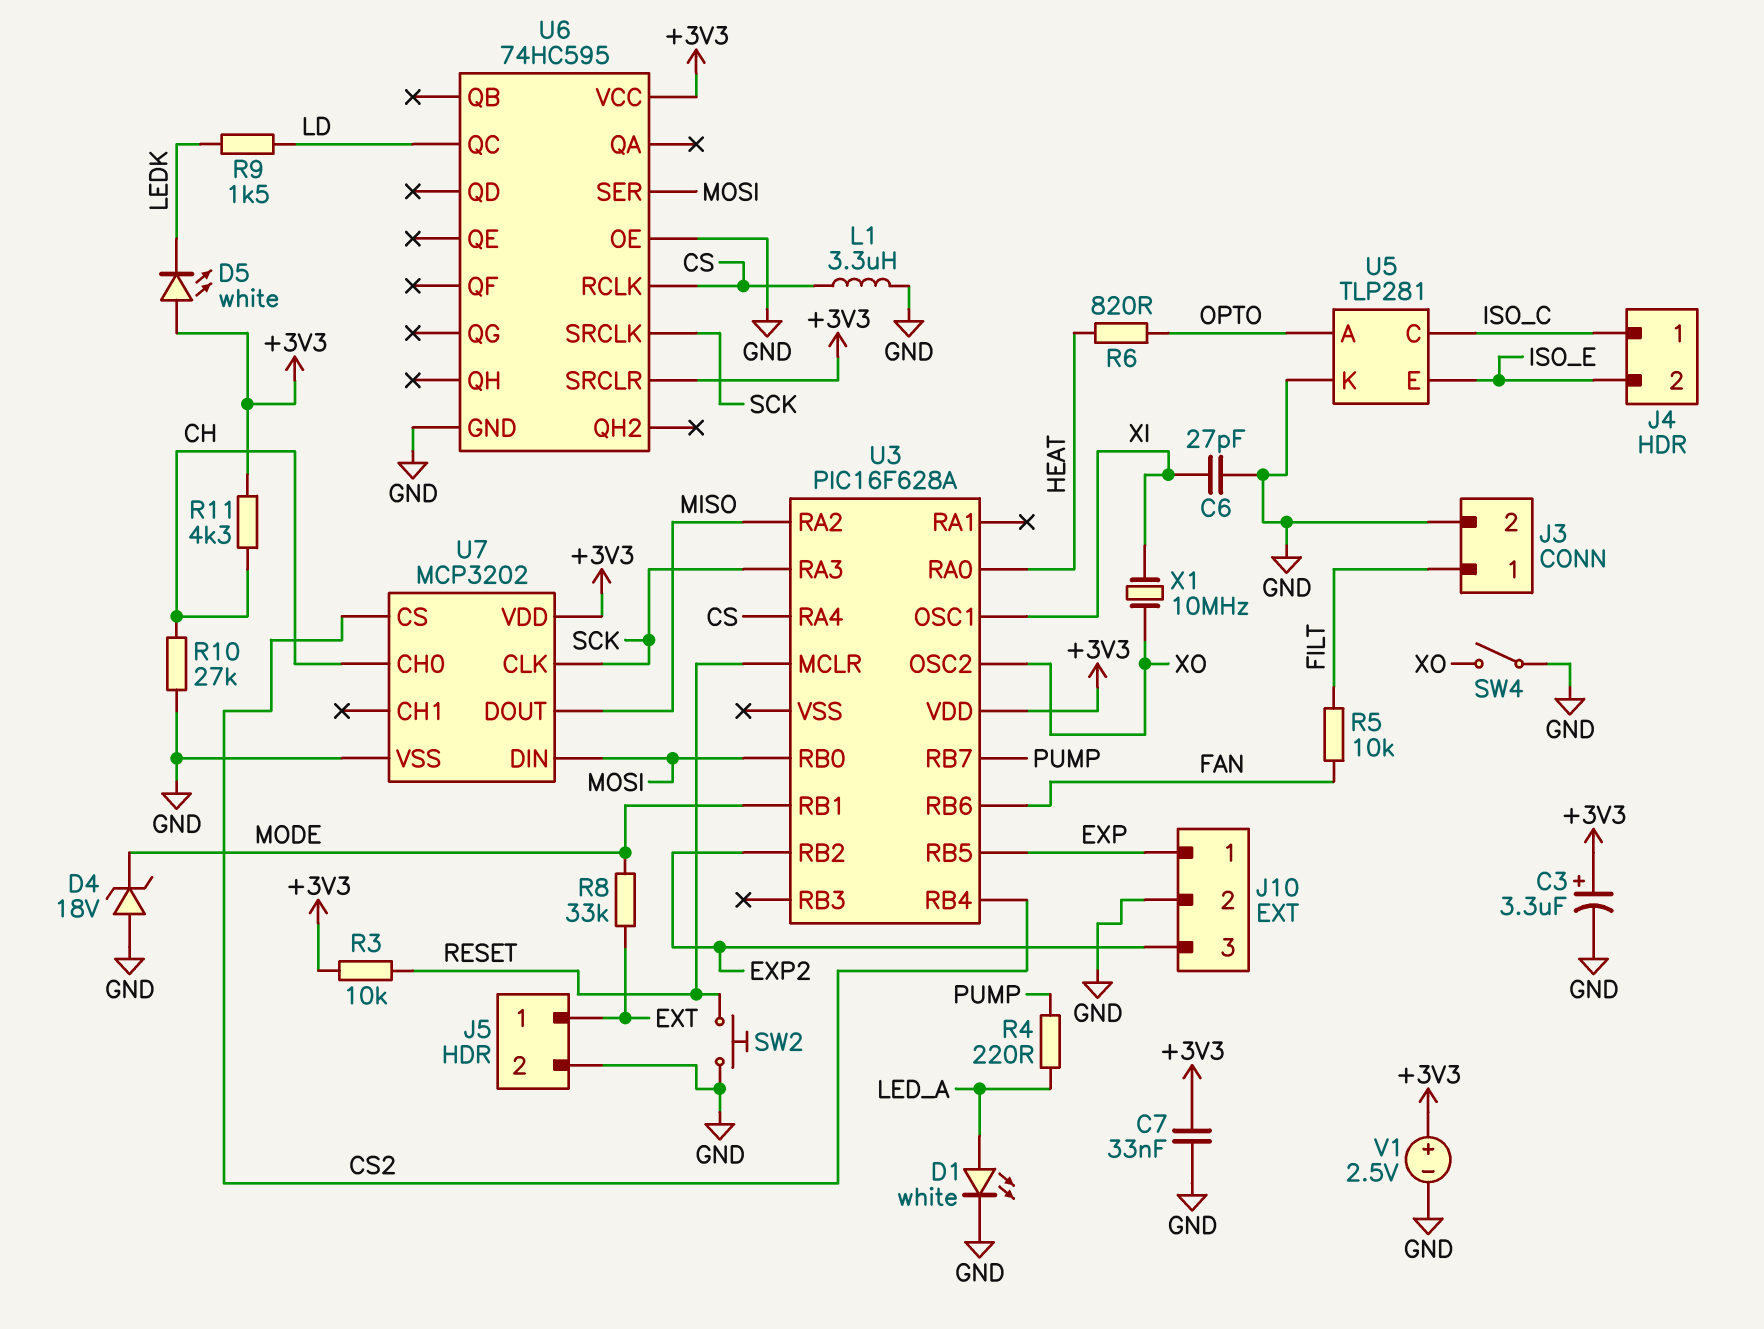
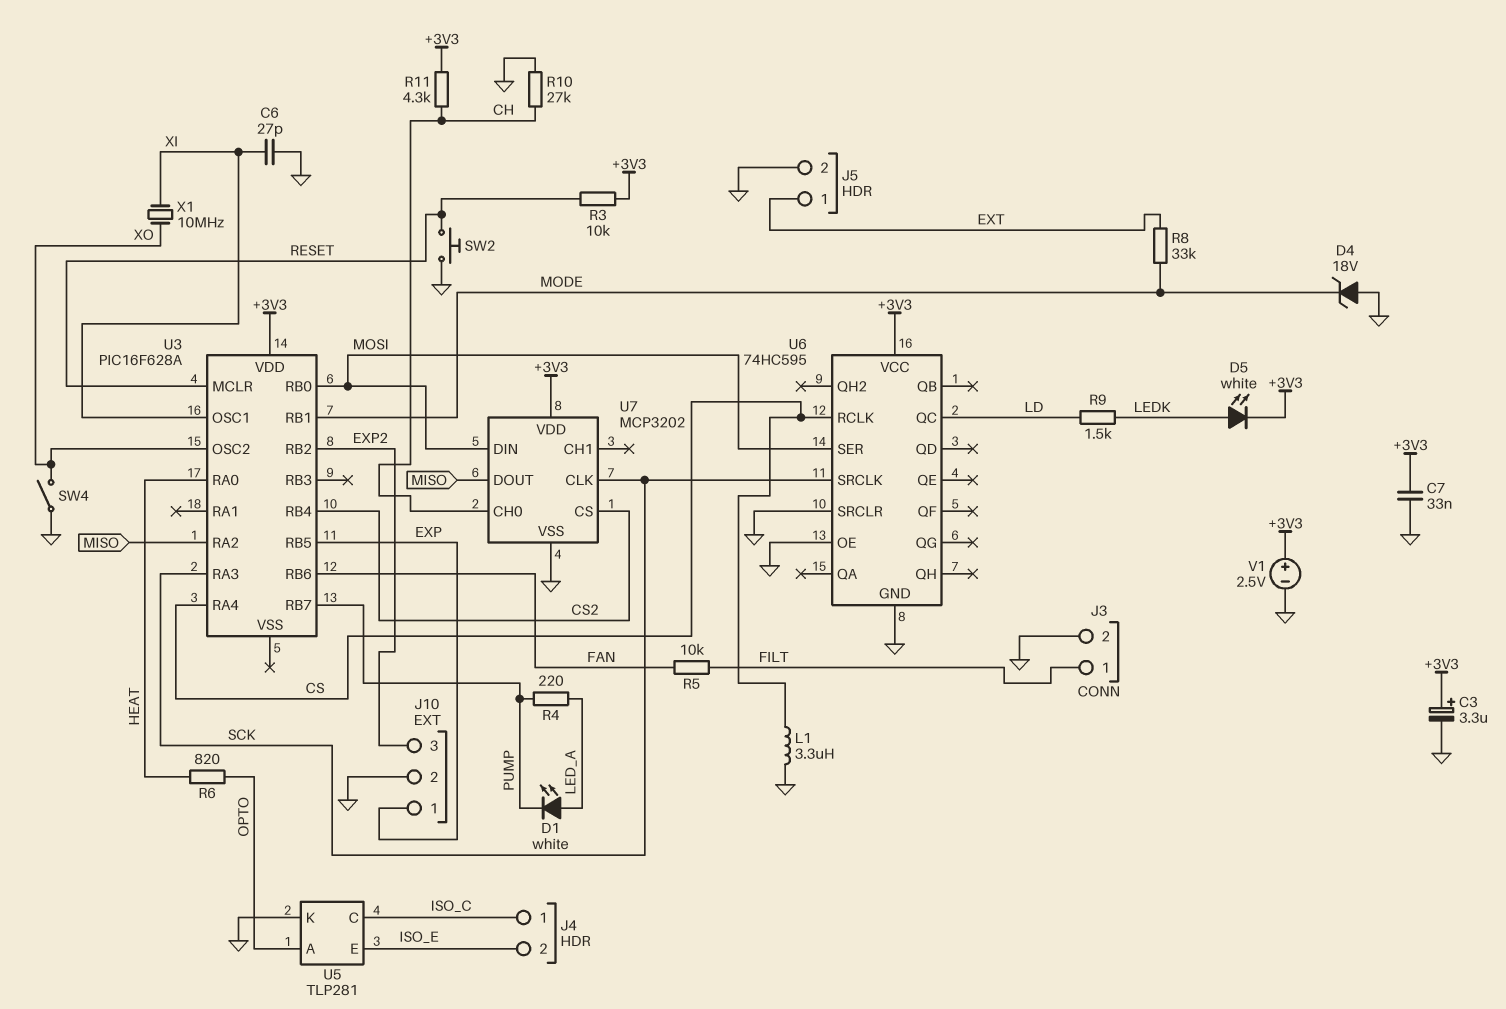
D1: LED white (A LED_A, K GND) -> LED white (A LED_A, K PUMP)
D5: LED white (A +3V3, K LEDK) -> LED white (A LEDK, K +3V3)
U6 pin SRCLR: +3V3 -> GND

